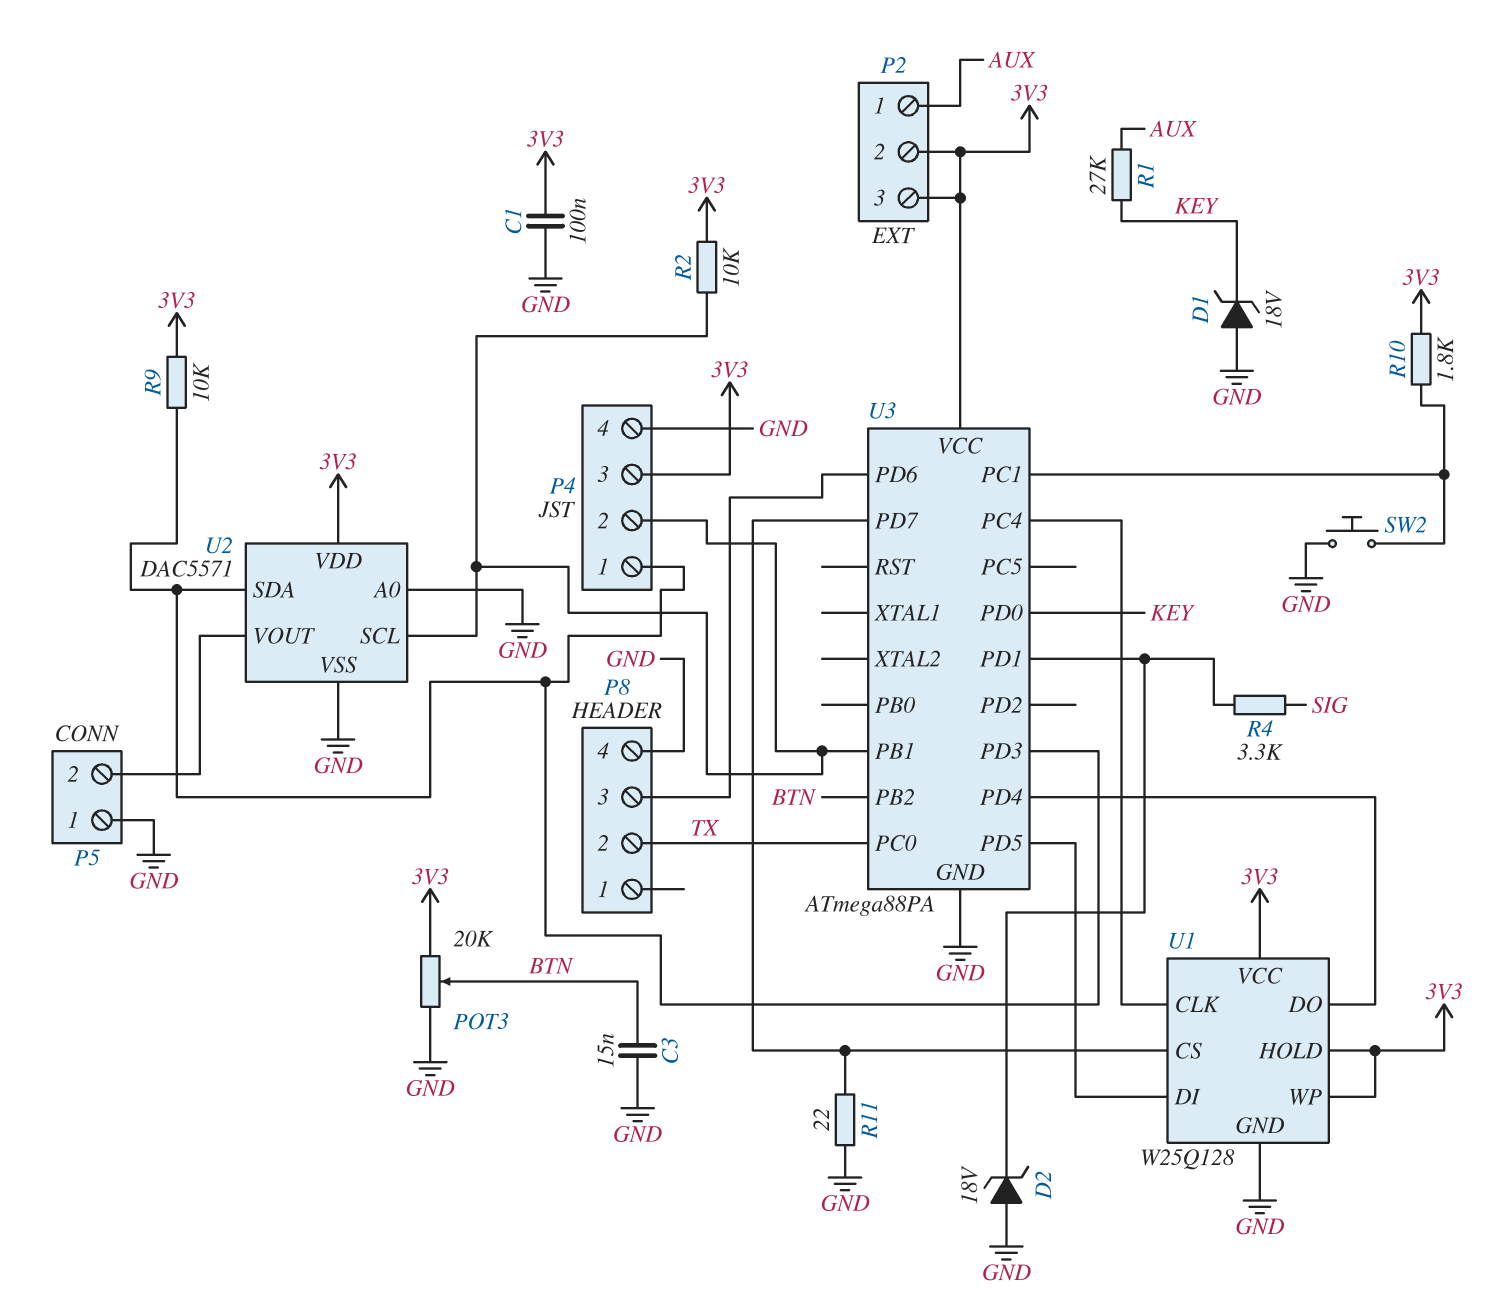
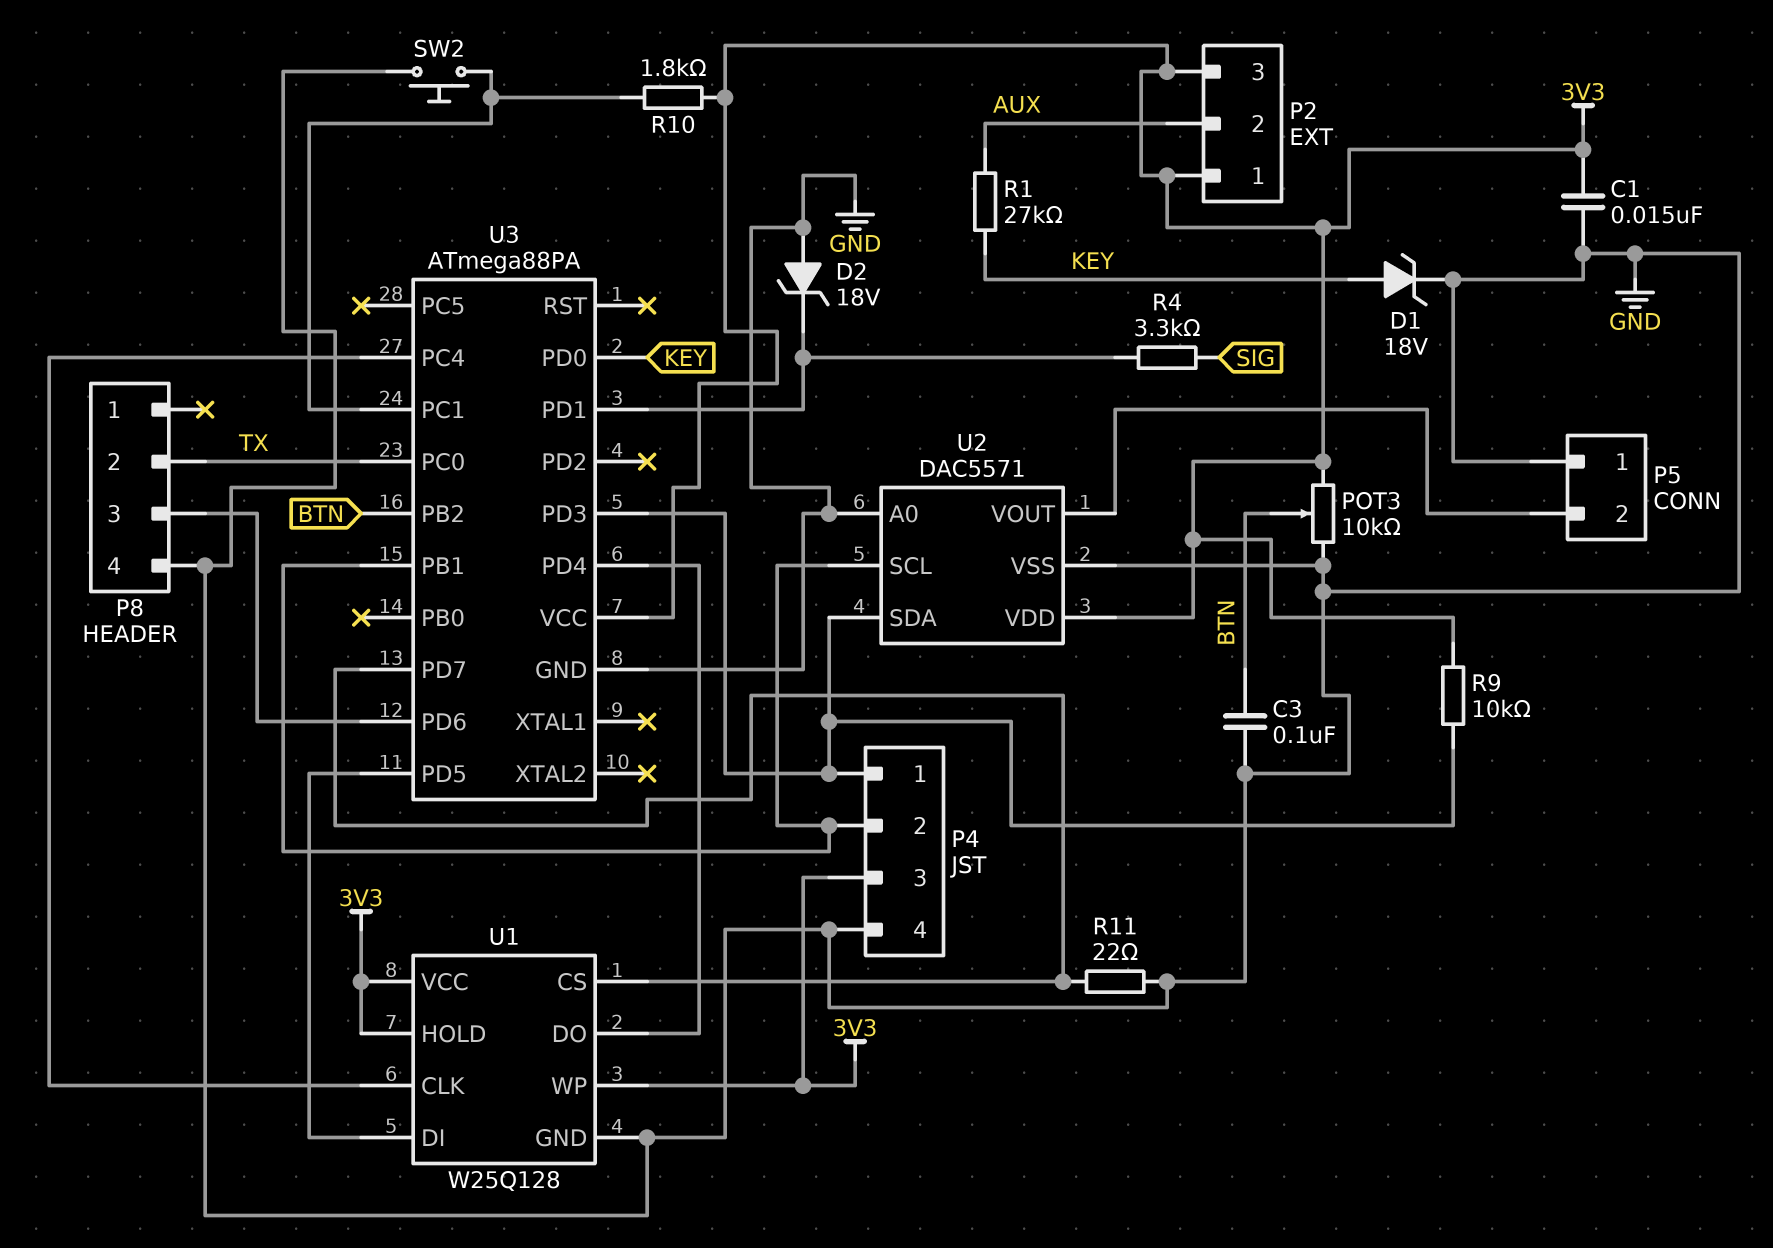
C1: 100nF (3V3, GND) -> 15nF (3V3, GND)
C3: 15nF (BTN, GND) -> 100nF (BTN, GND)
D1: zener 18V (A GND, K KEY) -> zener 18V (A KEY, K GND)
P2 pin 1: AUX -> 3V3
P2 pin 2: 3V3 -> AUX
POT3: 20k (3V3, GND, wiper BTN) -> 10k (3V3, GND, wiper BTN)
R2: 10k (3V3, P4/2) -> none

